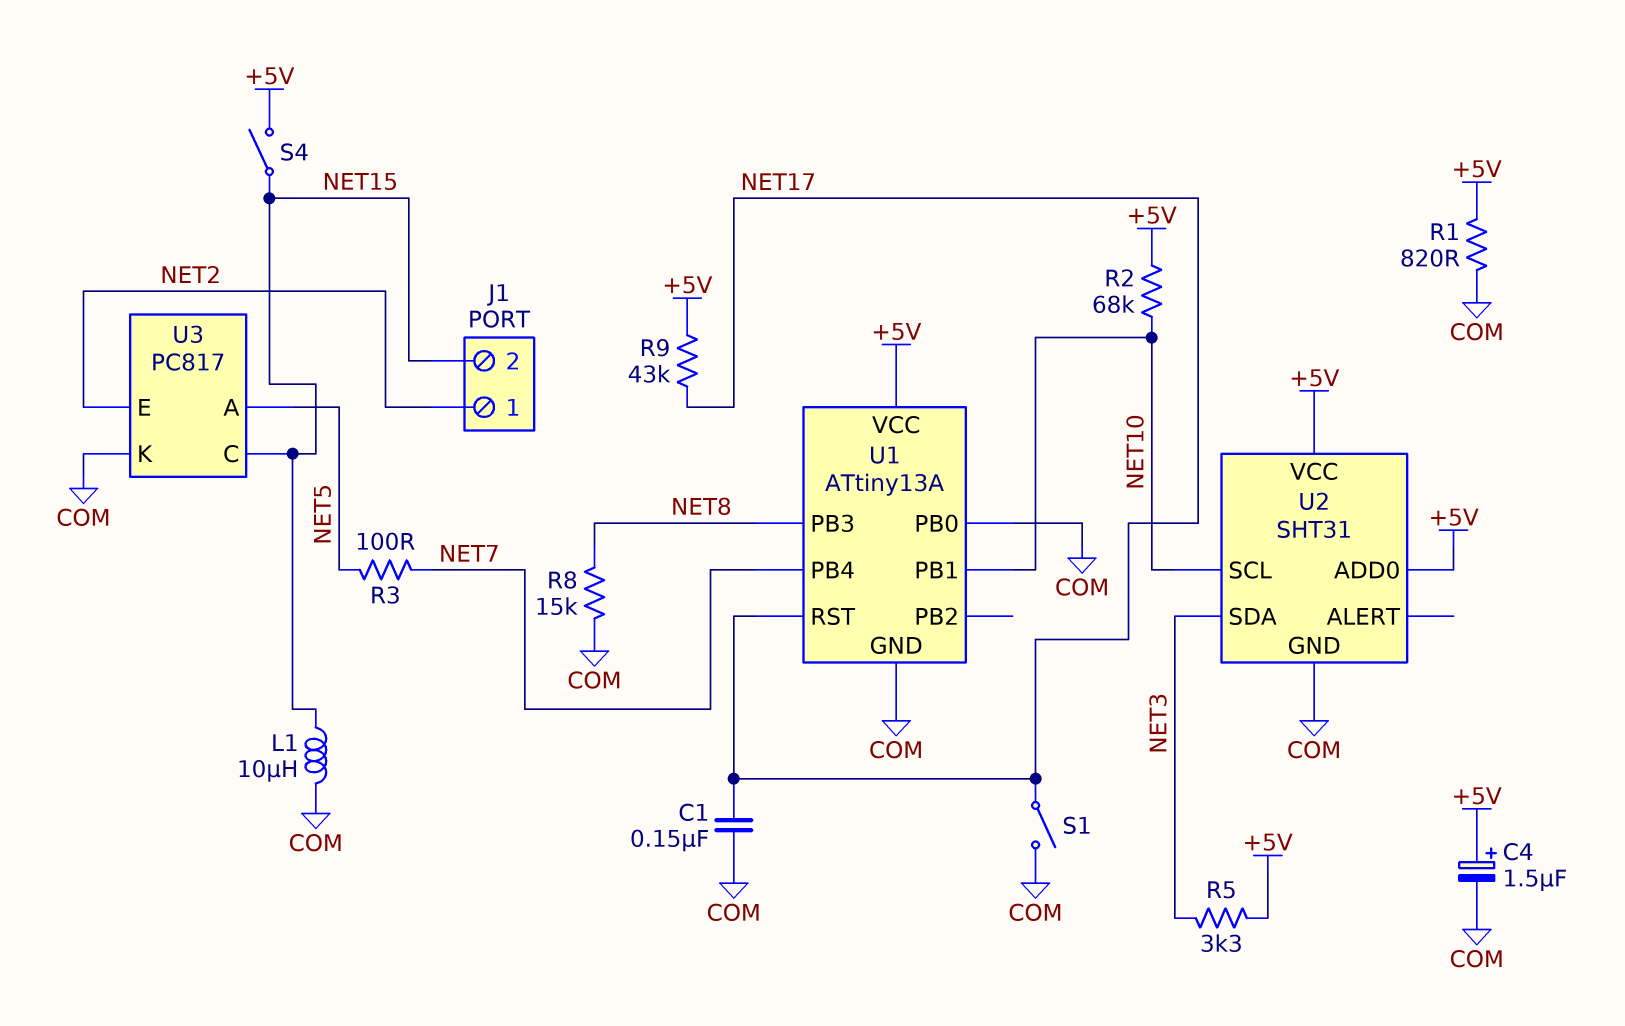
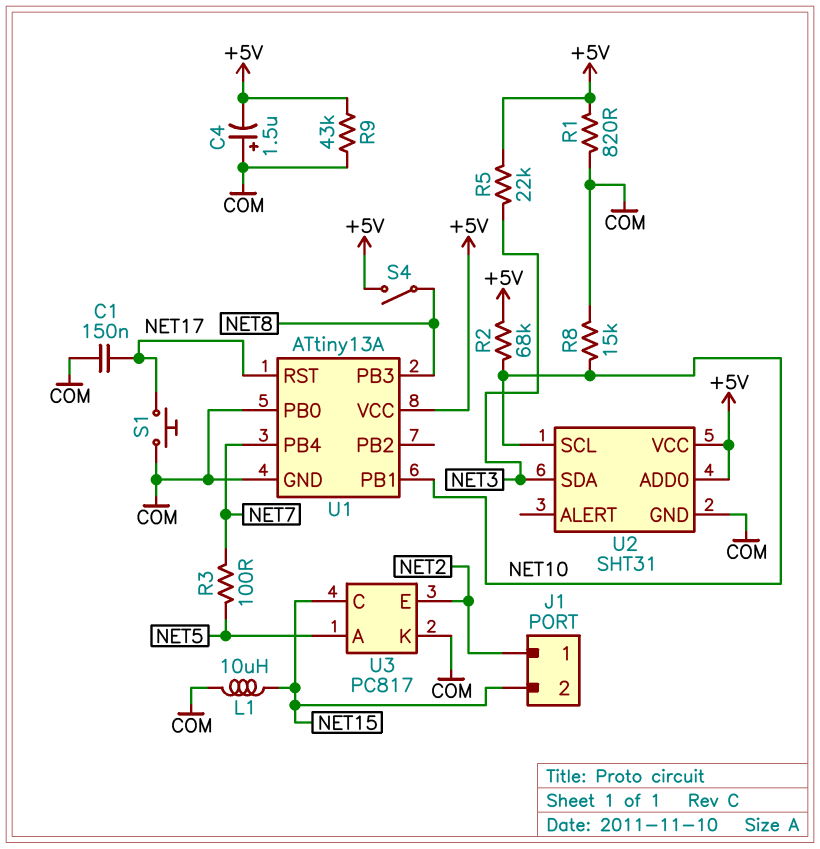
C4: 1.5uF (plus +5V, minus COM) -> 1.5uF (plus COM, minus +5V)
R5: 3.3k (+5V, NET3) -> 22k (+5V, NET3)
R8: 15k (COM, NET8) -> 15k (COM, NET10)
R9: 43k (+5V, NET17) -> 43k (+5V, COM)
S1: switch (COM, NET17) -> button (COM, NET17)
S4: switch (+5V, NET15) -> switch (+5V, NET8)

